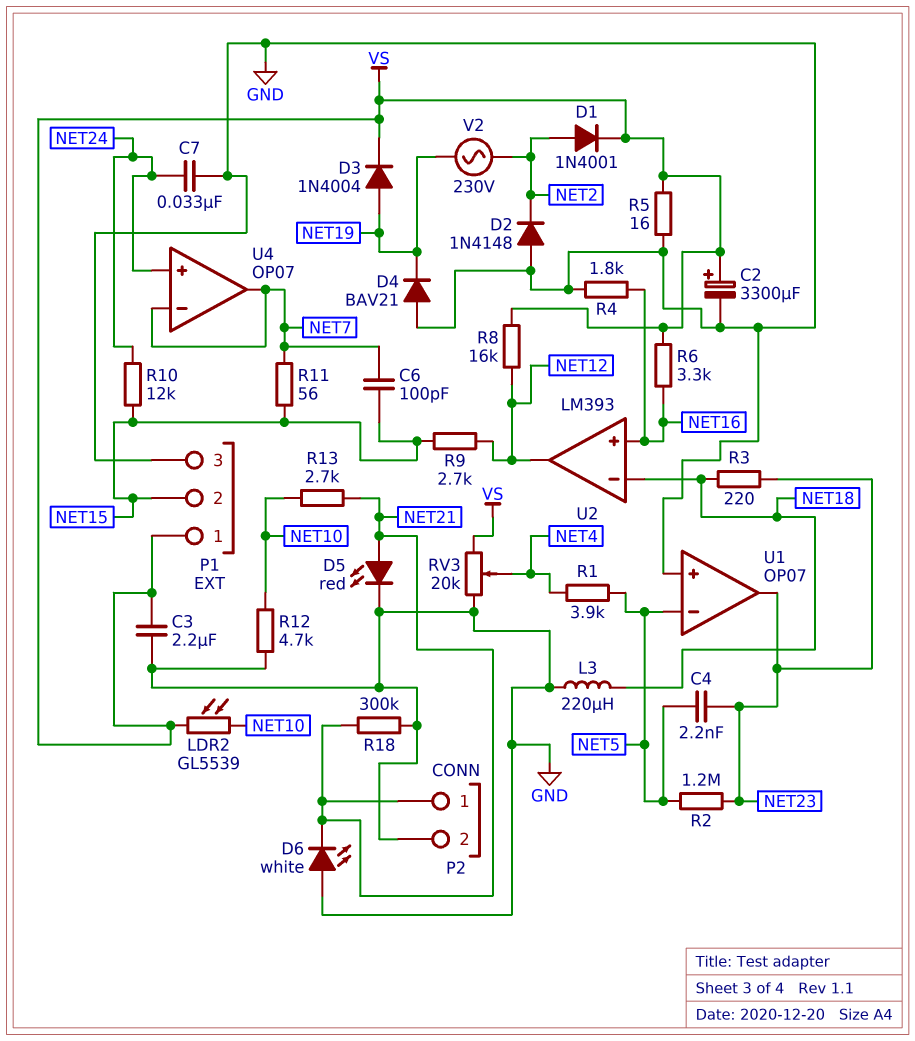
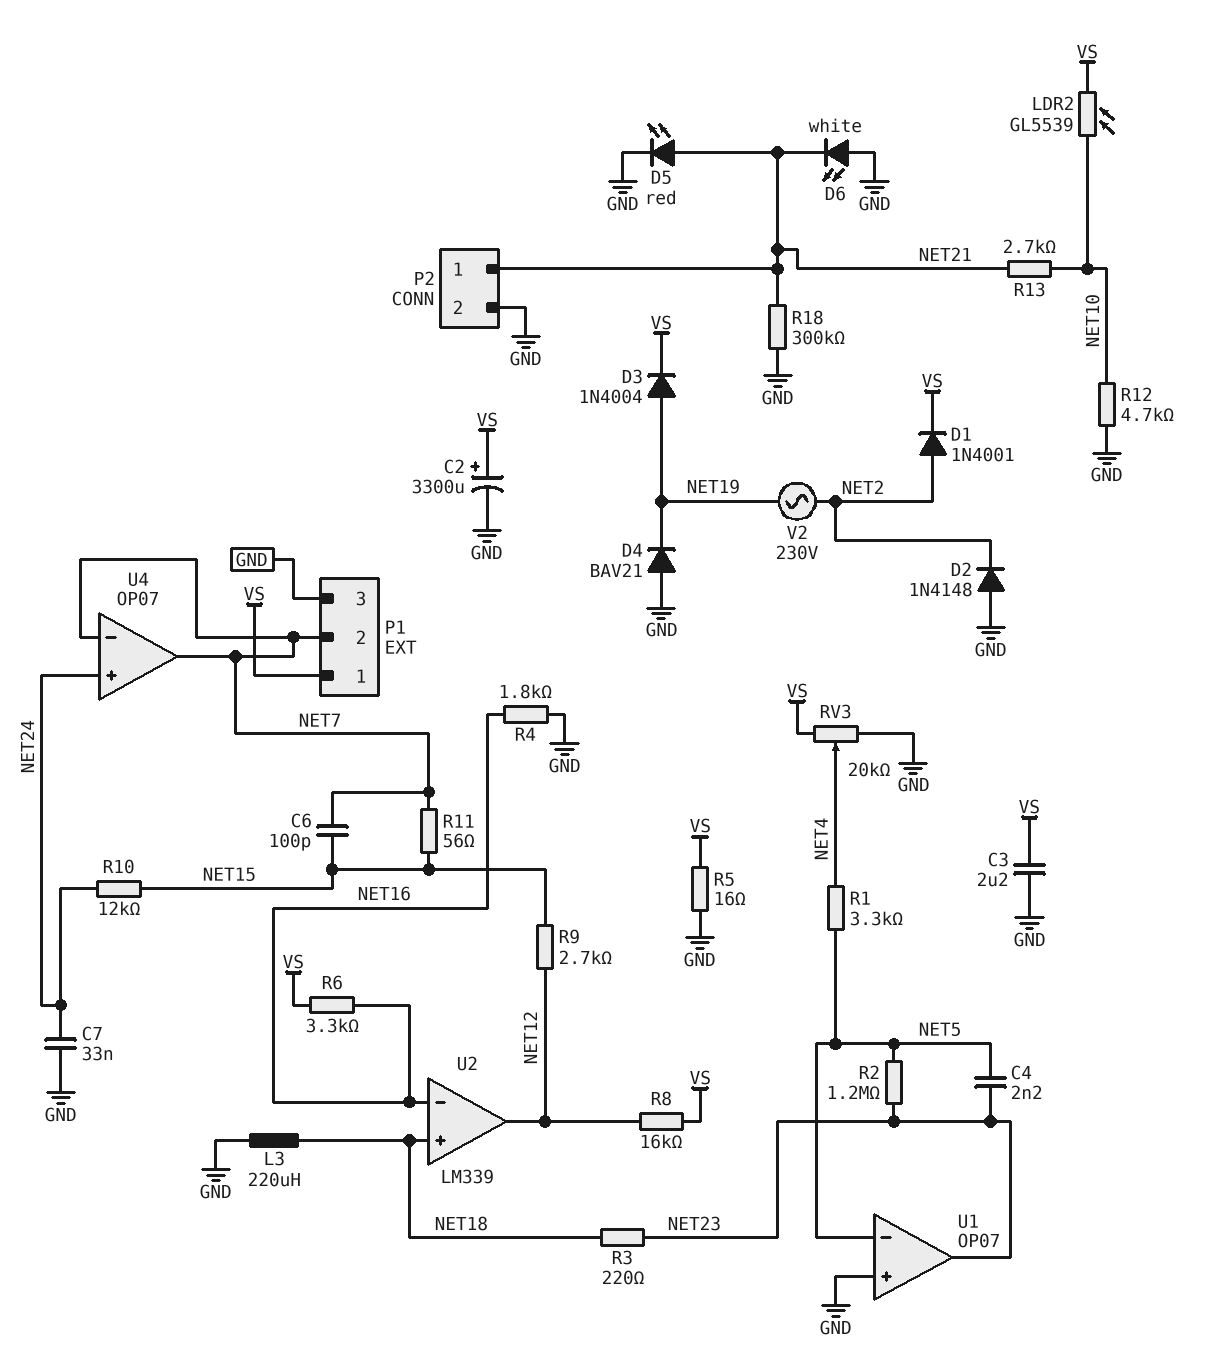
P1 pin 2: NET15 -> NET7
R1: 3.9k (NET4, NET5) -> 3.3k (NET4, NET5)
U2: LM393 -> LM339
U2 pin in+: NET16 -> NET18
U2 pin in-: NET18 -> NET16

